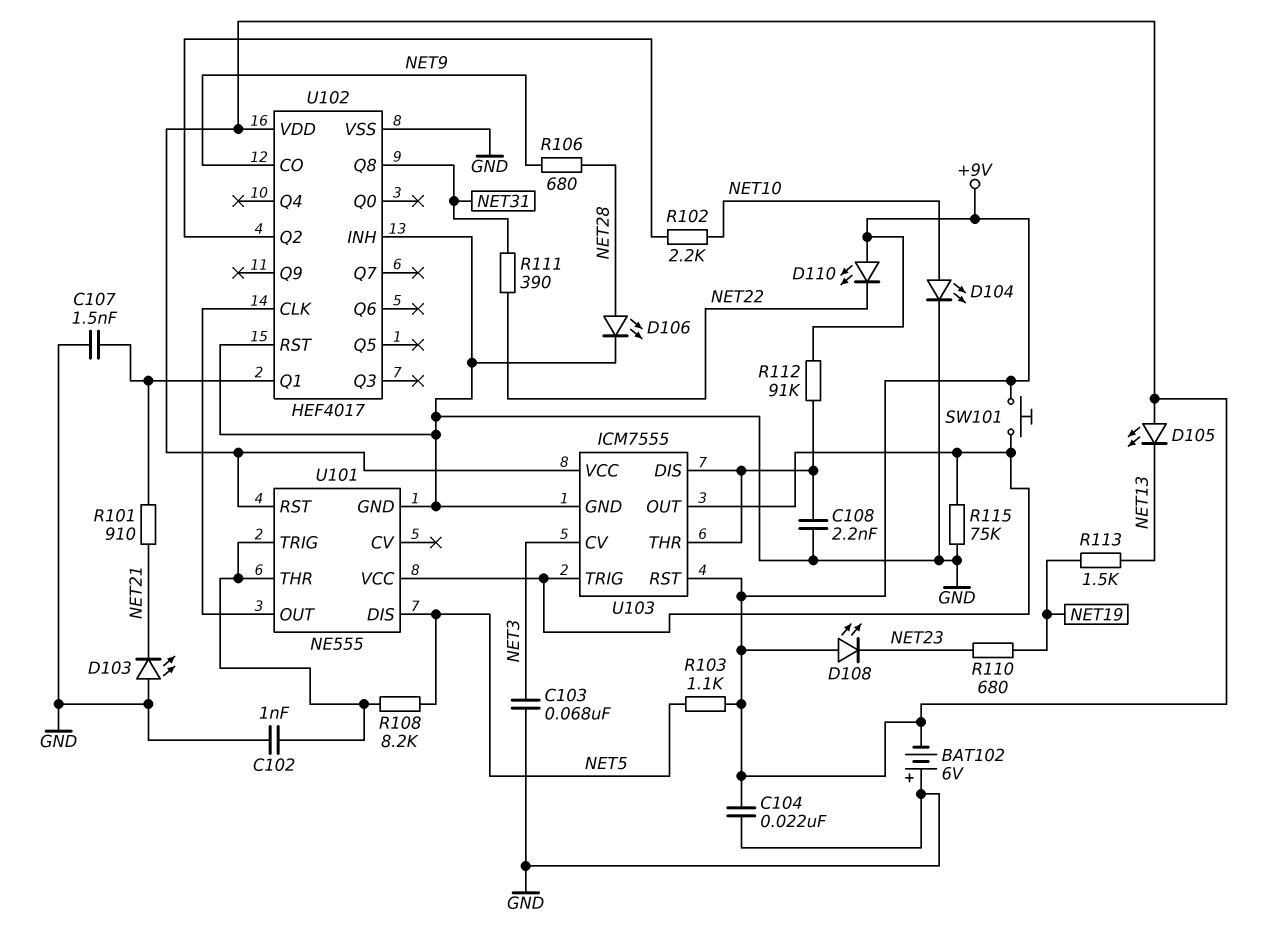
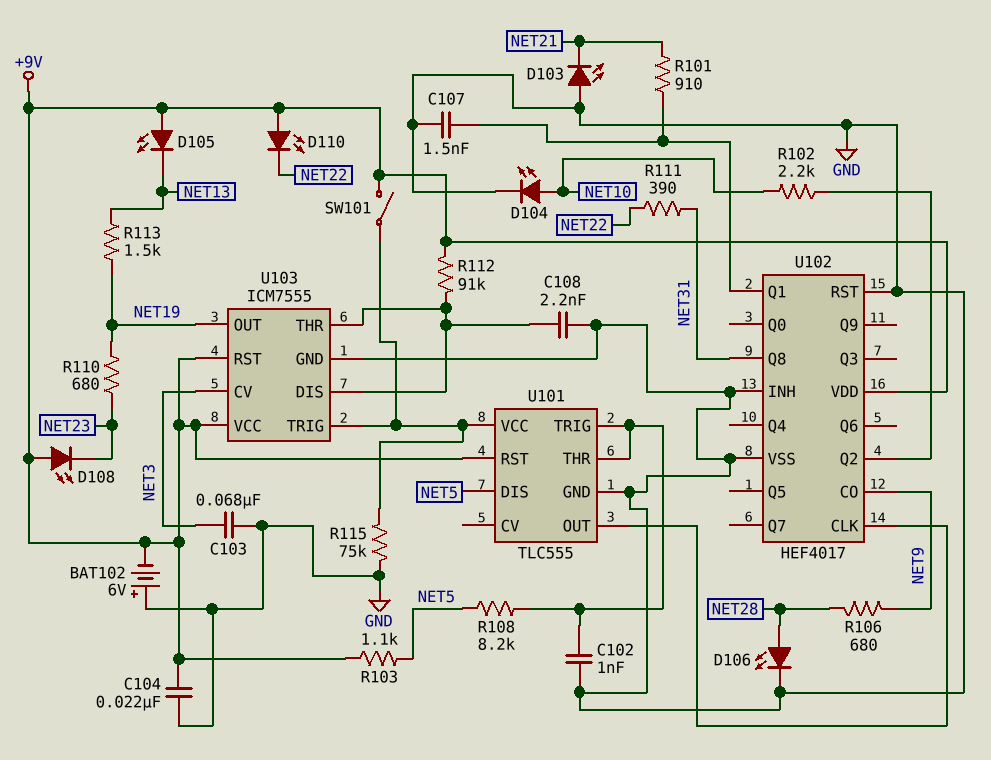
SW101: button (+9V, U101/VCC) -> switch (+9V, U101/VCC)
U101: NE555 -> TLC555
U103 pin OUT: U101/VCC -> NET19

